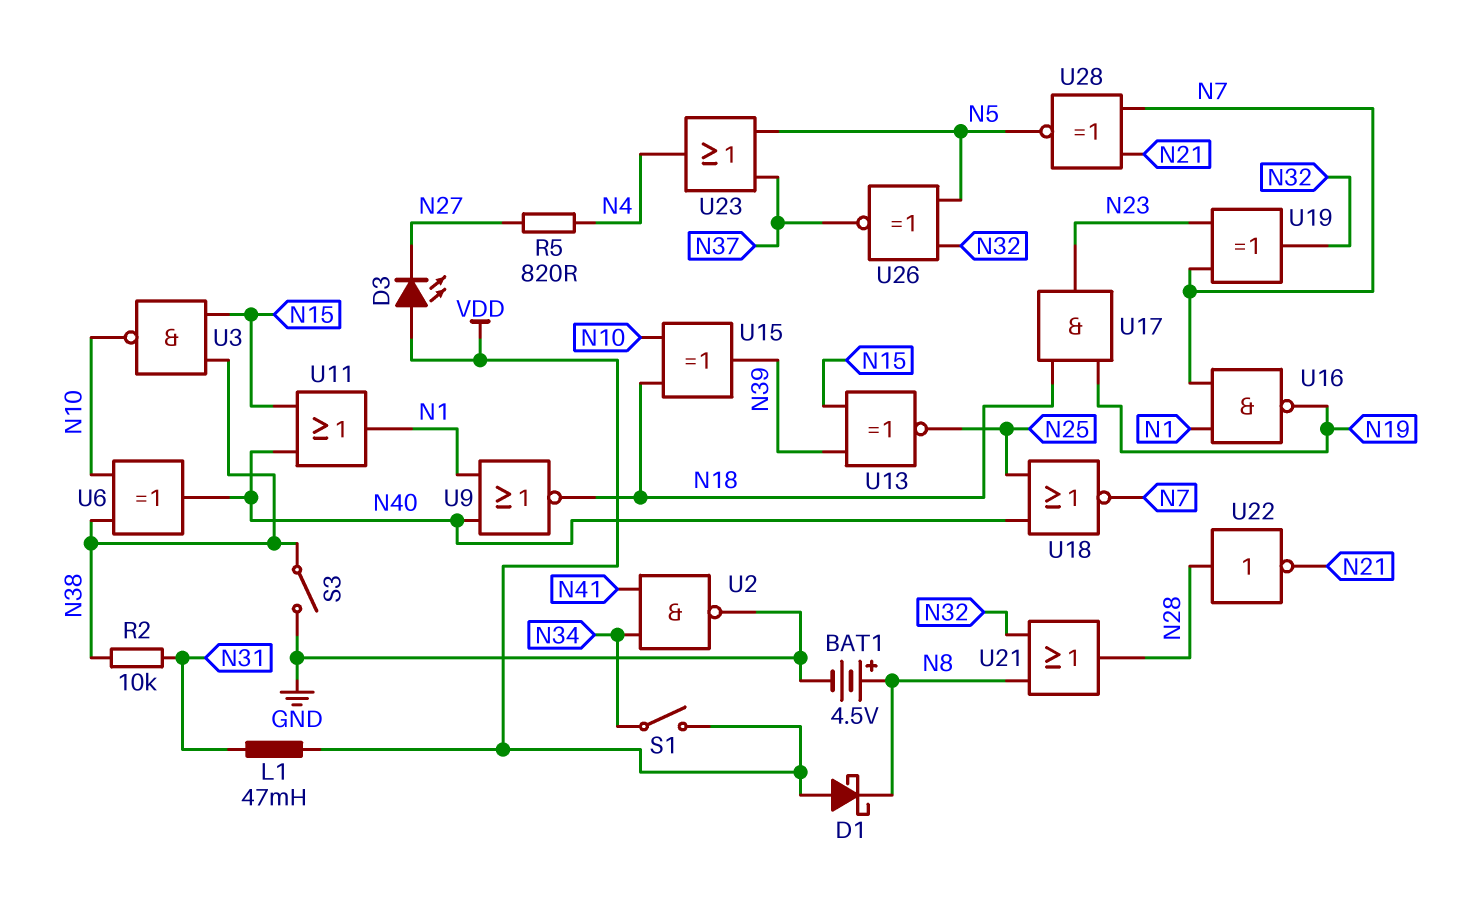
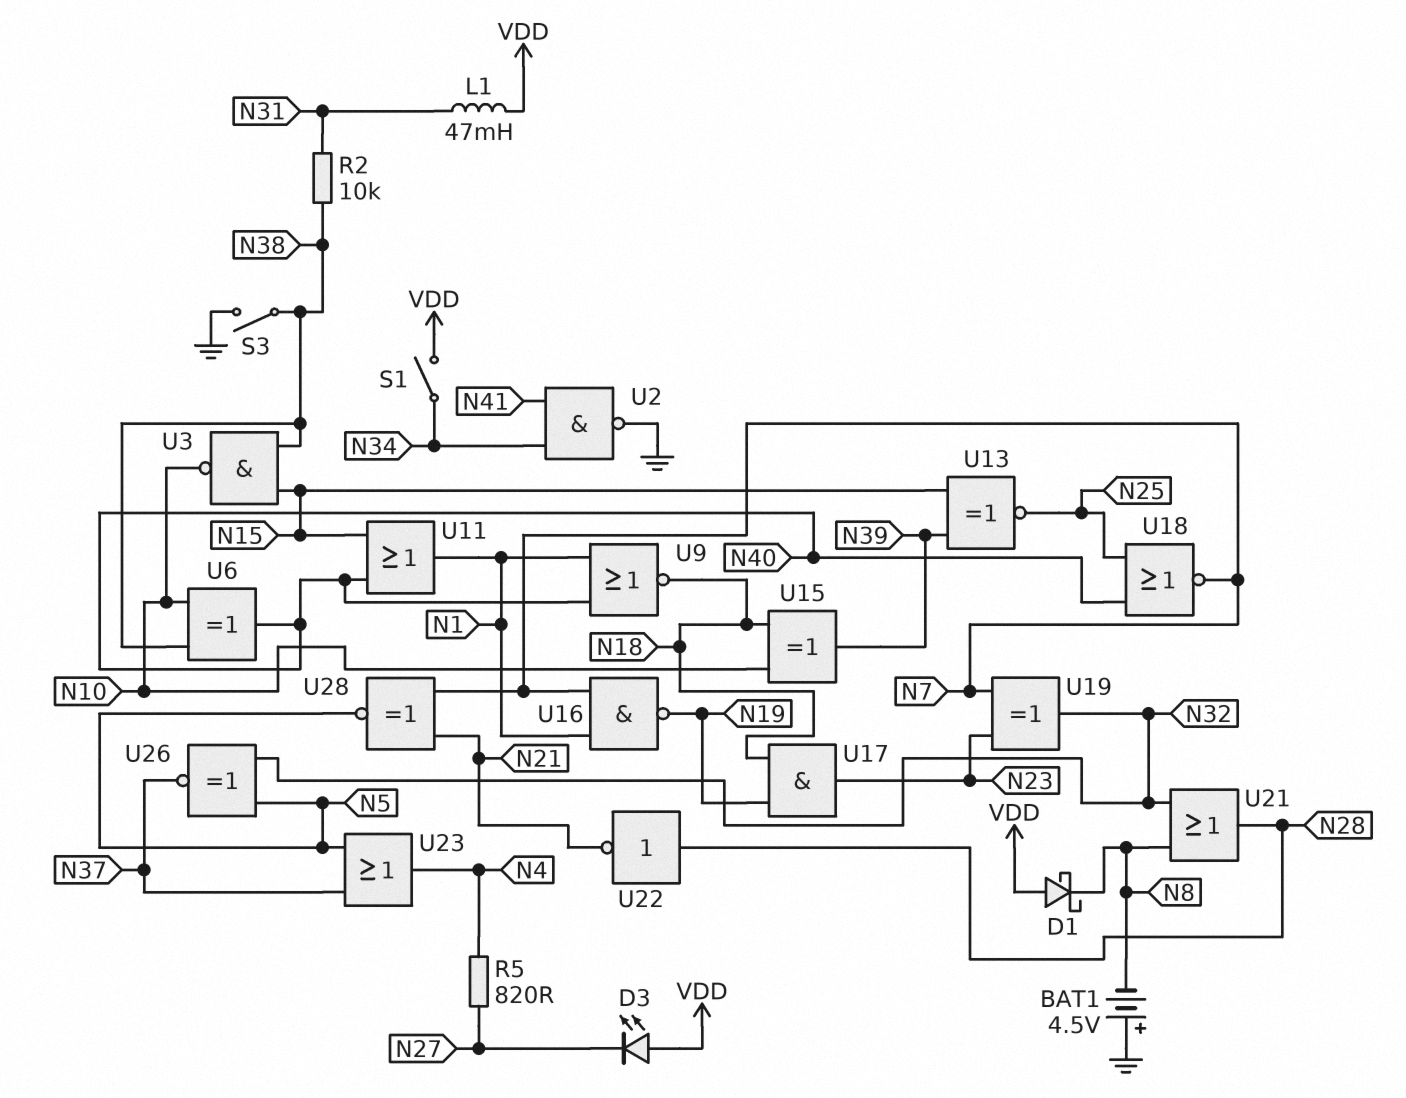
BAT1: 4.5V (plus N8, minus GND) -> 4.5V (plus GND, minus N8)

